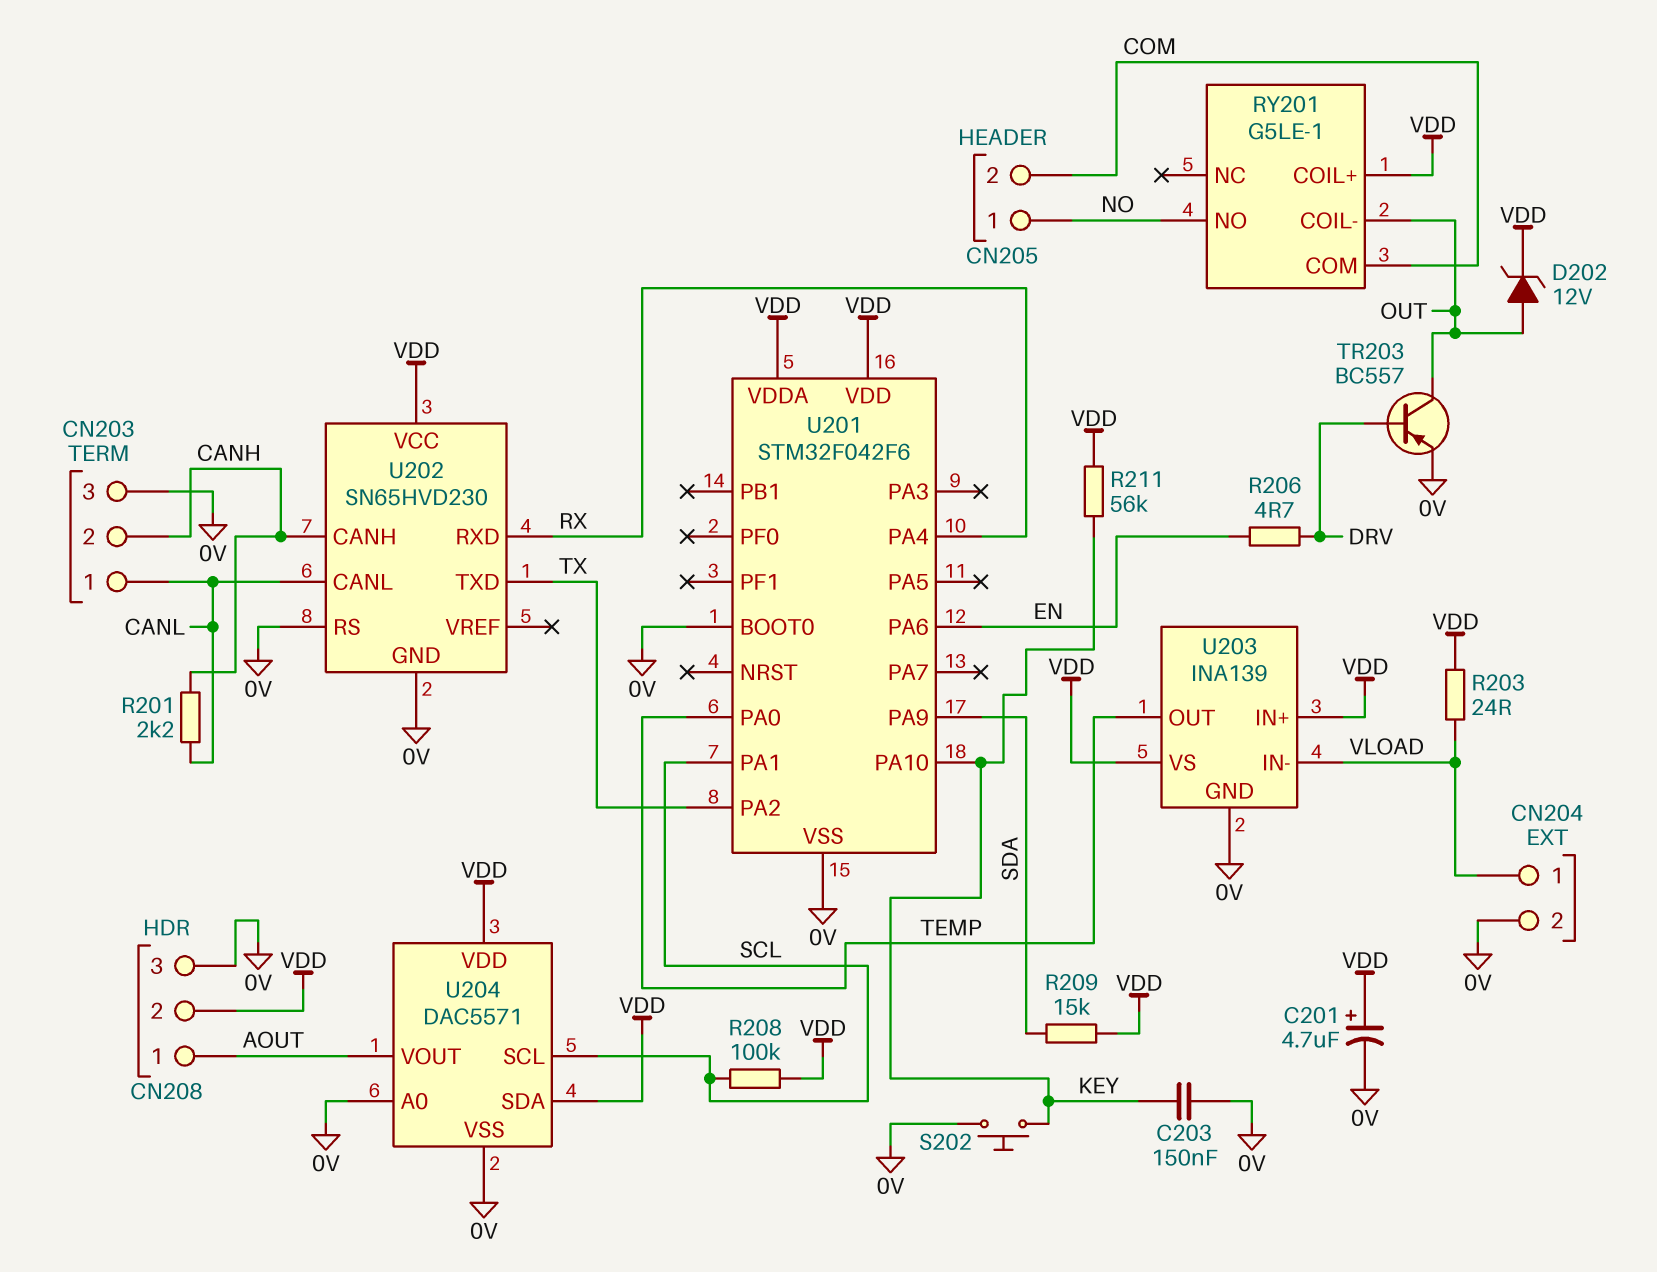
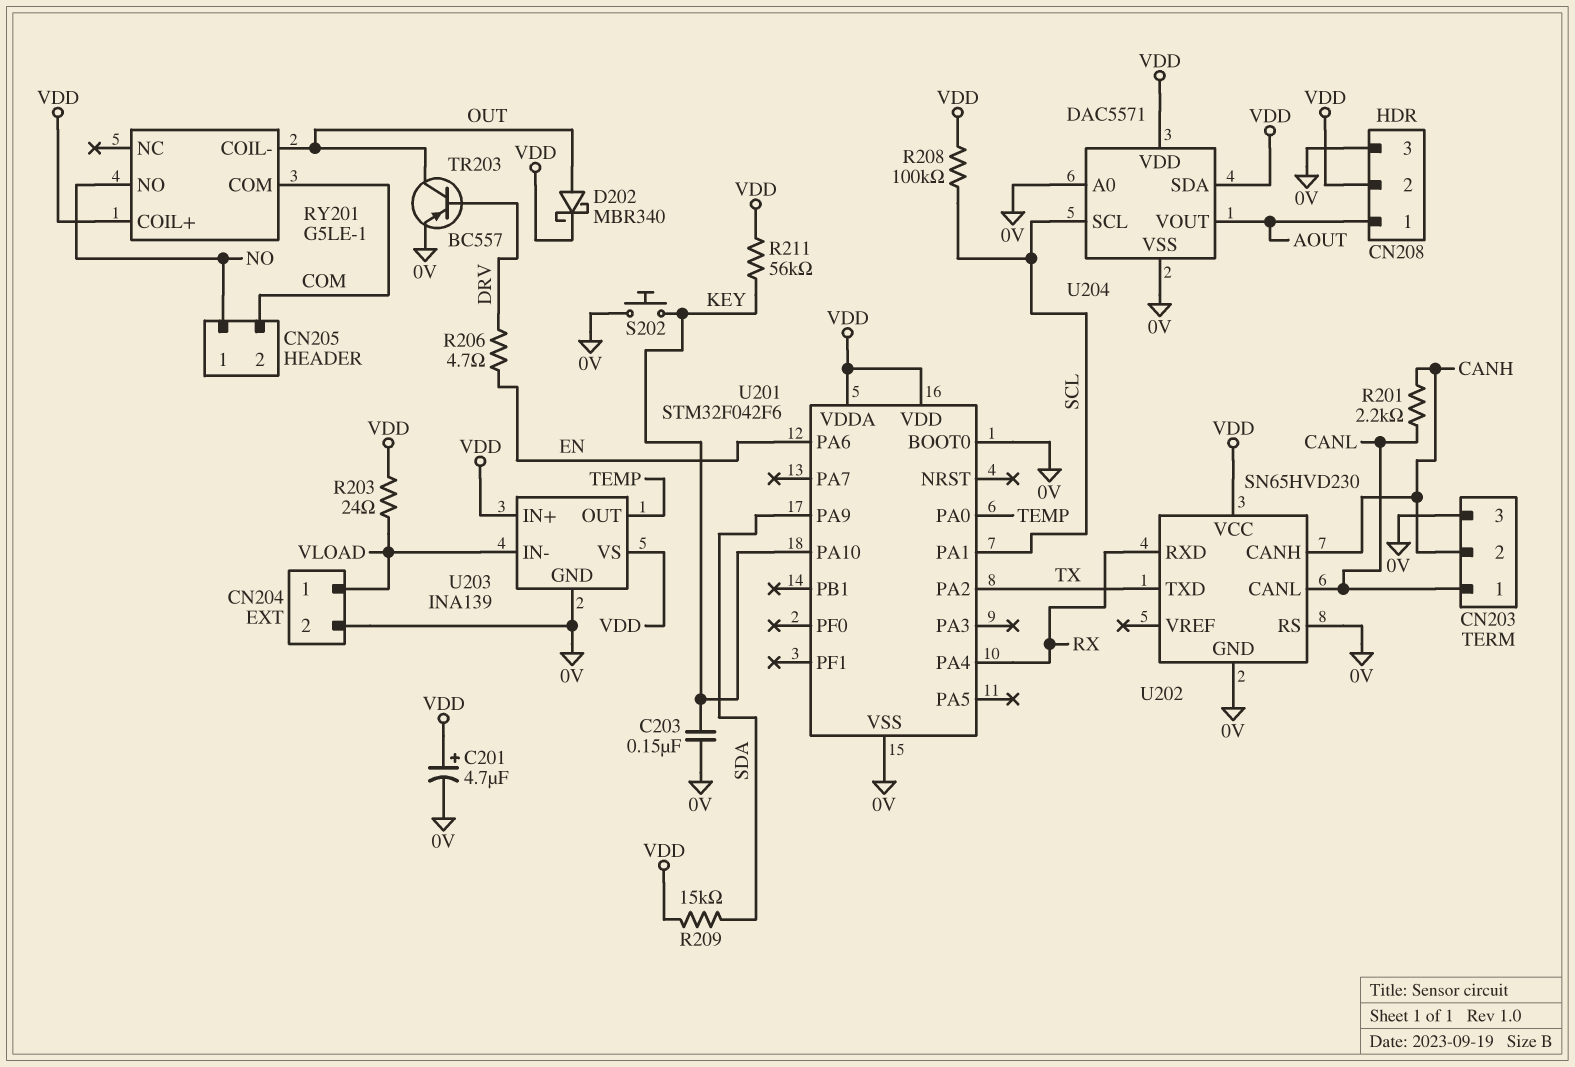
D202: zener 12V (A OUT, K VDD) -> schottky MBR340 (A OUT, K VDD)

